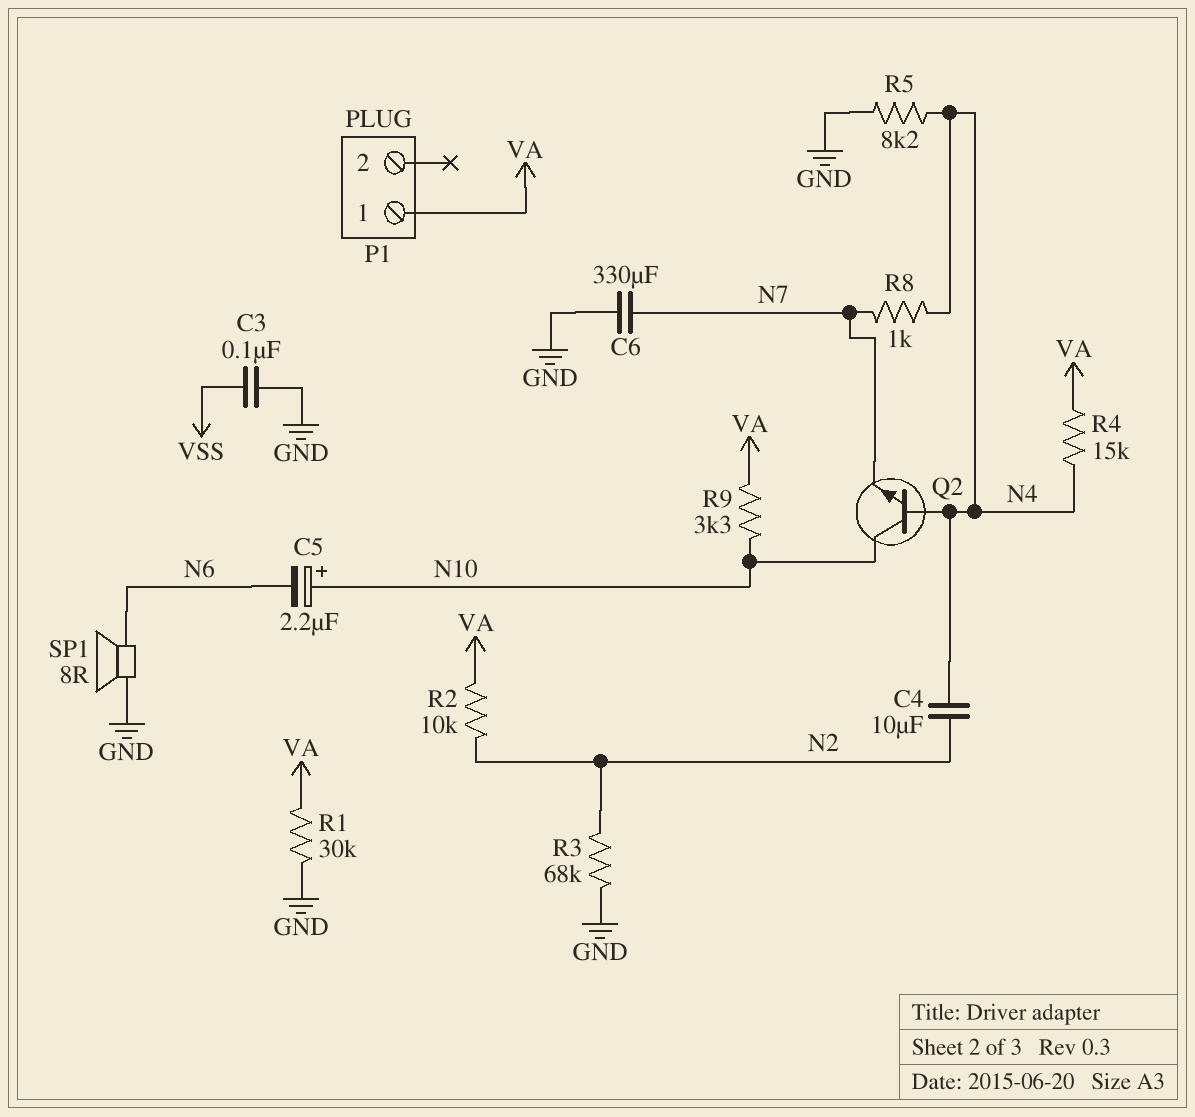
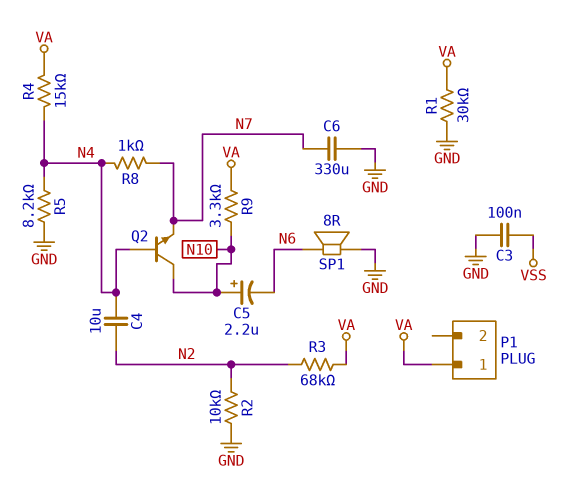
R2: 10k (N2, VA) -> 10k (GND, N2)
R3: 68k (GND, N2) -> 68k (N2, VA)

